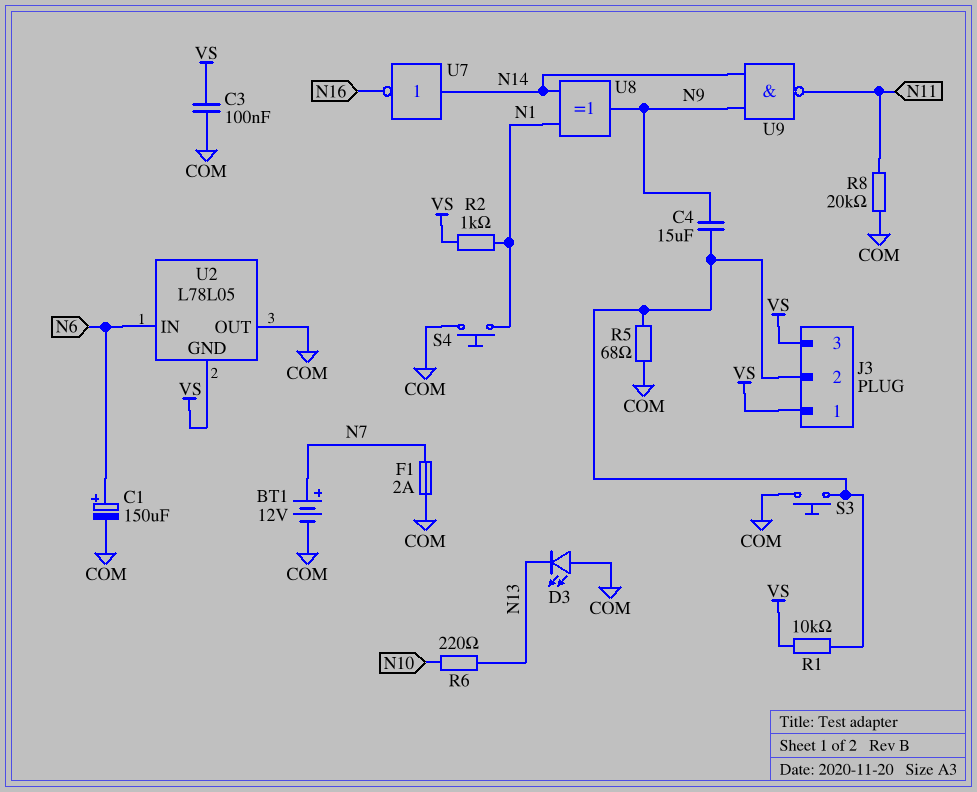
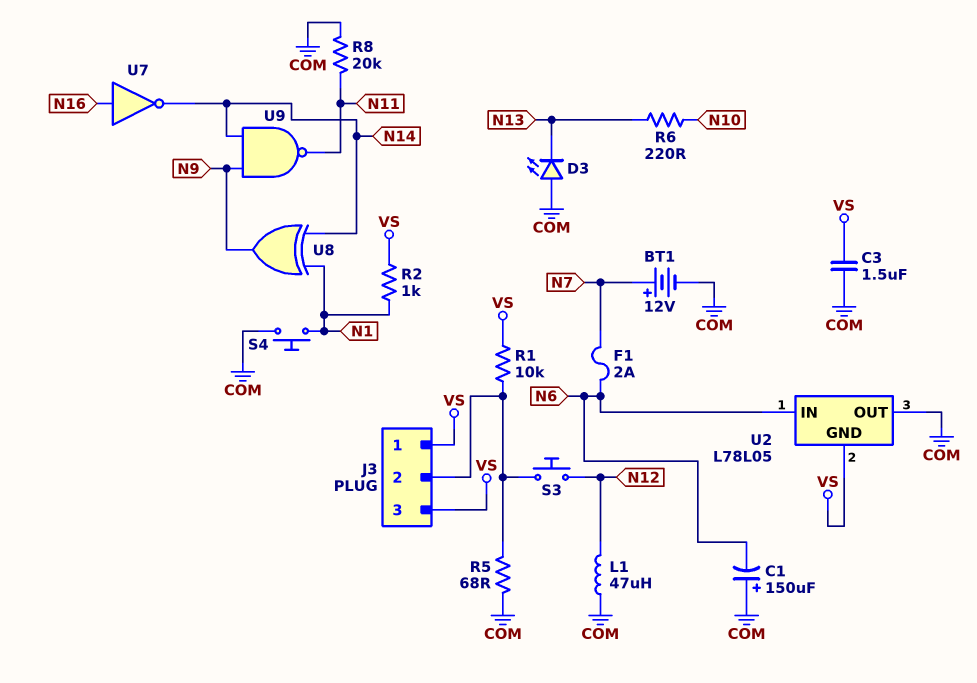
C1: 150uF (plus N6, minus COM) -> 150uF (plus COM, minus N6)
C3: 100nF (COM, VS) -> 1.5uF (COM, VS)
C4: 15uF (J3/2, N9) -> none
F1: 2A (COM, N7) -> 2A (N6, N7)
L1: none -> 47uH (COM, N12)
S3: button (COM, J3/2) -> button (J3/2, N12)
U7: NOT (in N14, out N16) -> NOT (in N16, out N14)

